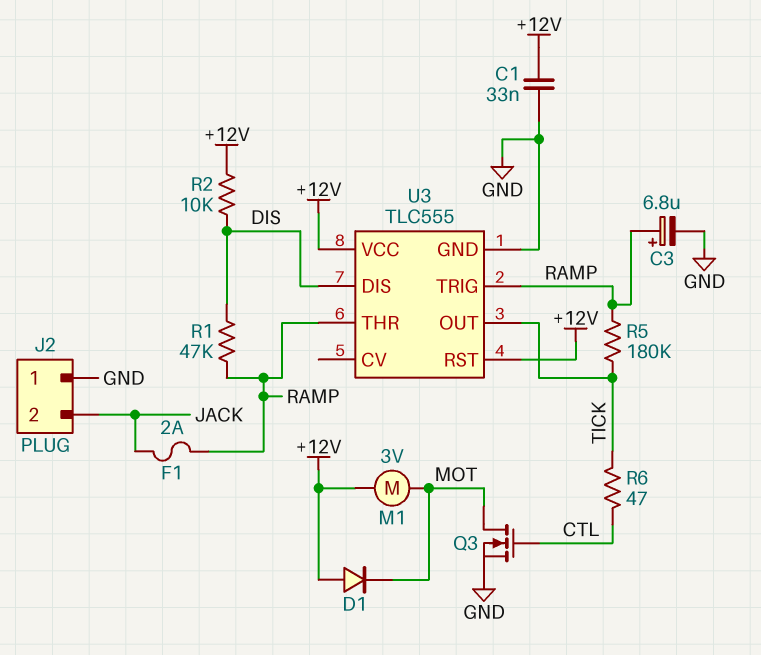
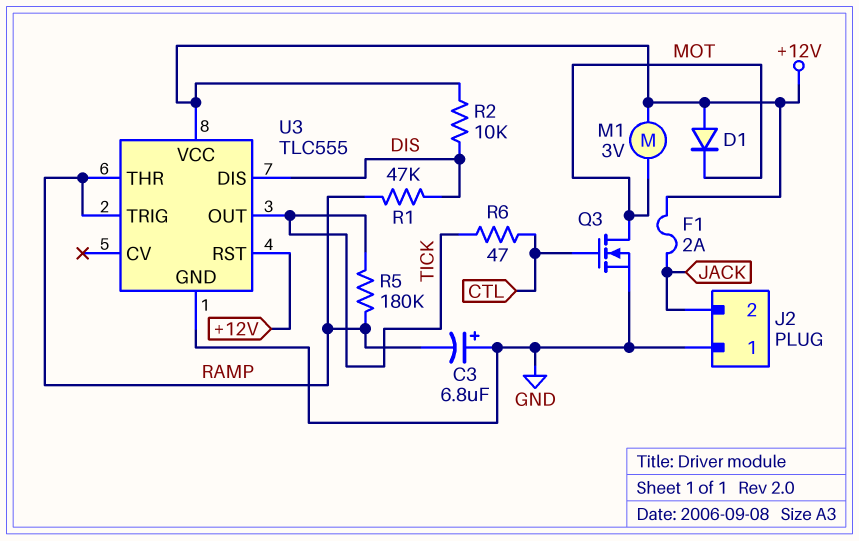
C1: 33nF (+12V, GND) -> none
C3: 6.8uF (plus RAMP, minus GND) -> 6.8uF (plus GND, minus RAMP)
F1: 2A (JACK, RAMP) -> 2A (+12V, JACK)

